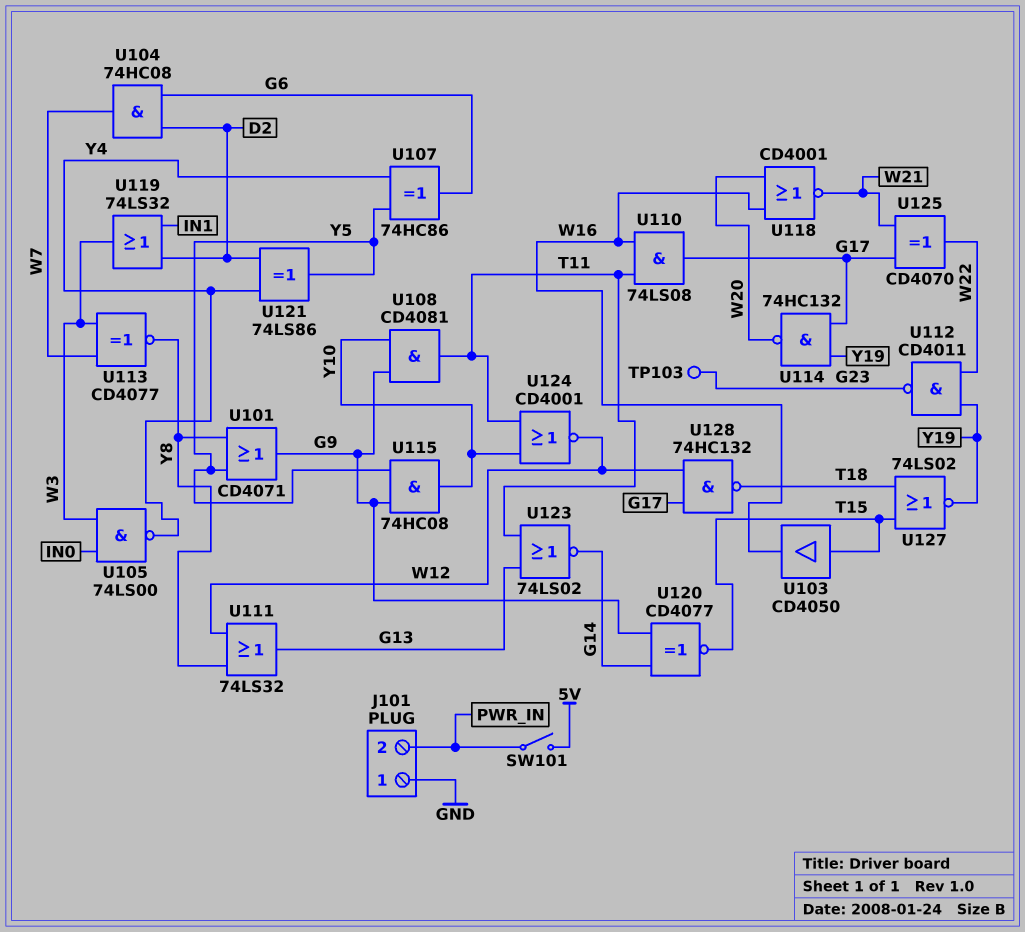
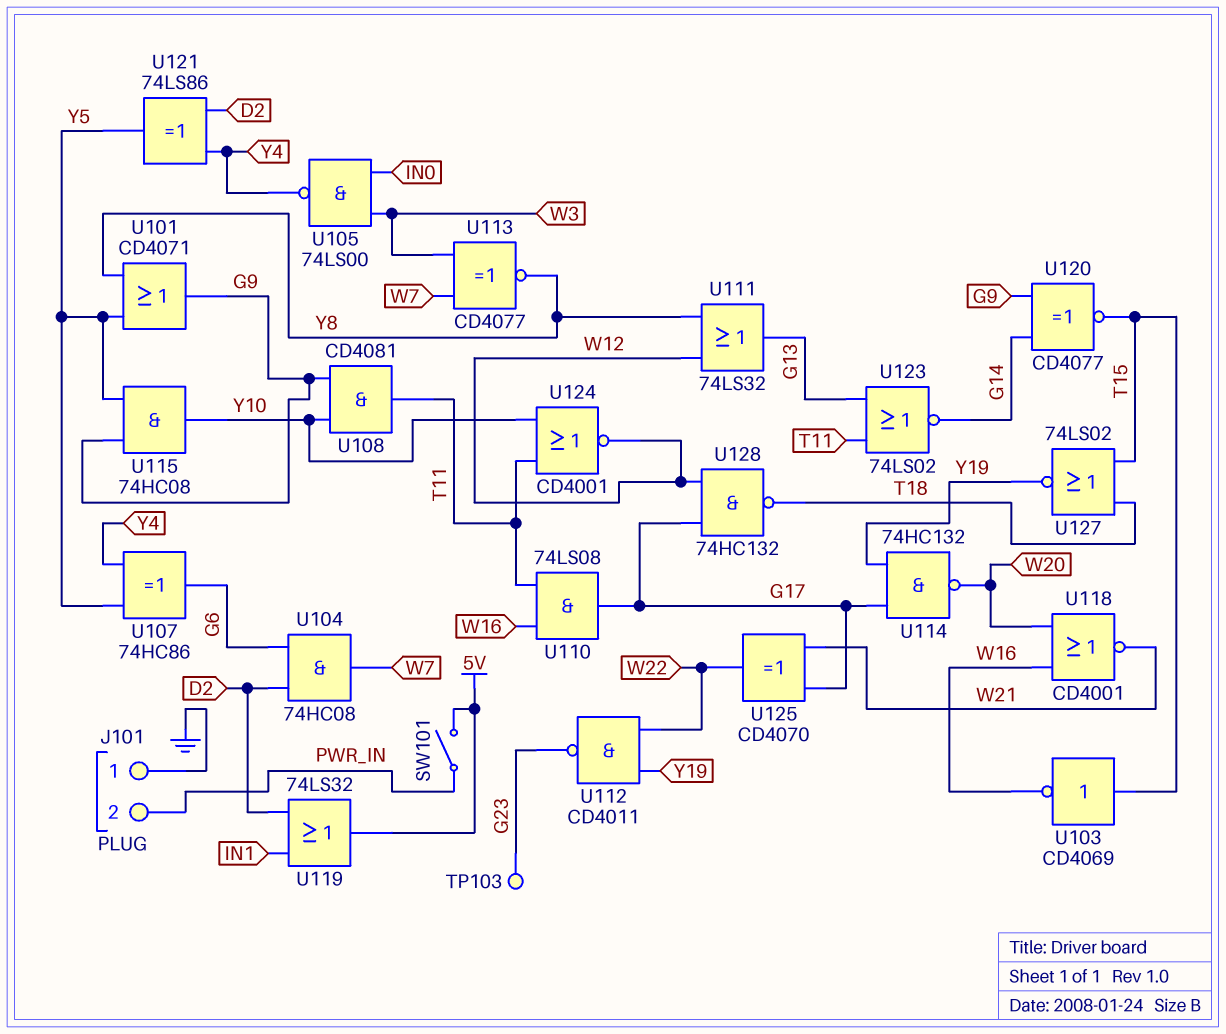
U103: buffer CD4050 (in T15, out W16) -> NOT CD4069 (in T15, out W16)
U119: OR 74LS32 (in D2, in IN1, out W3) -> OR 74LS32 (in D2, in IN1, out 5V)

